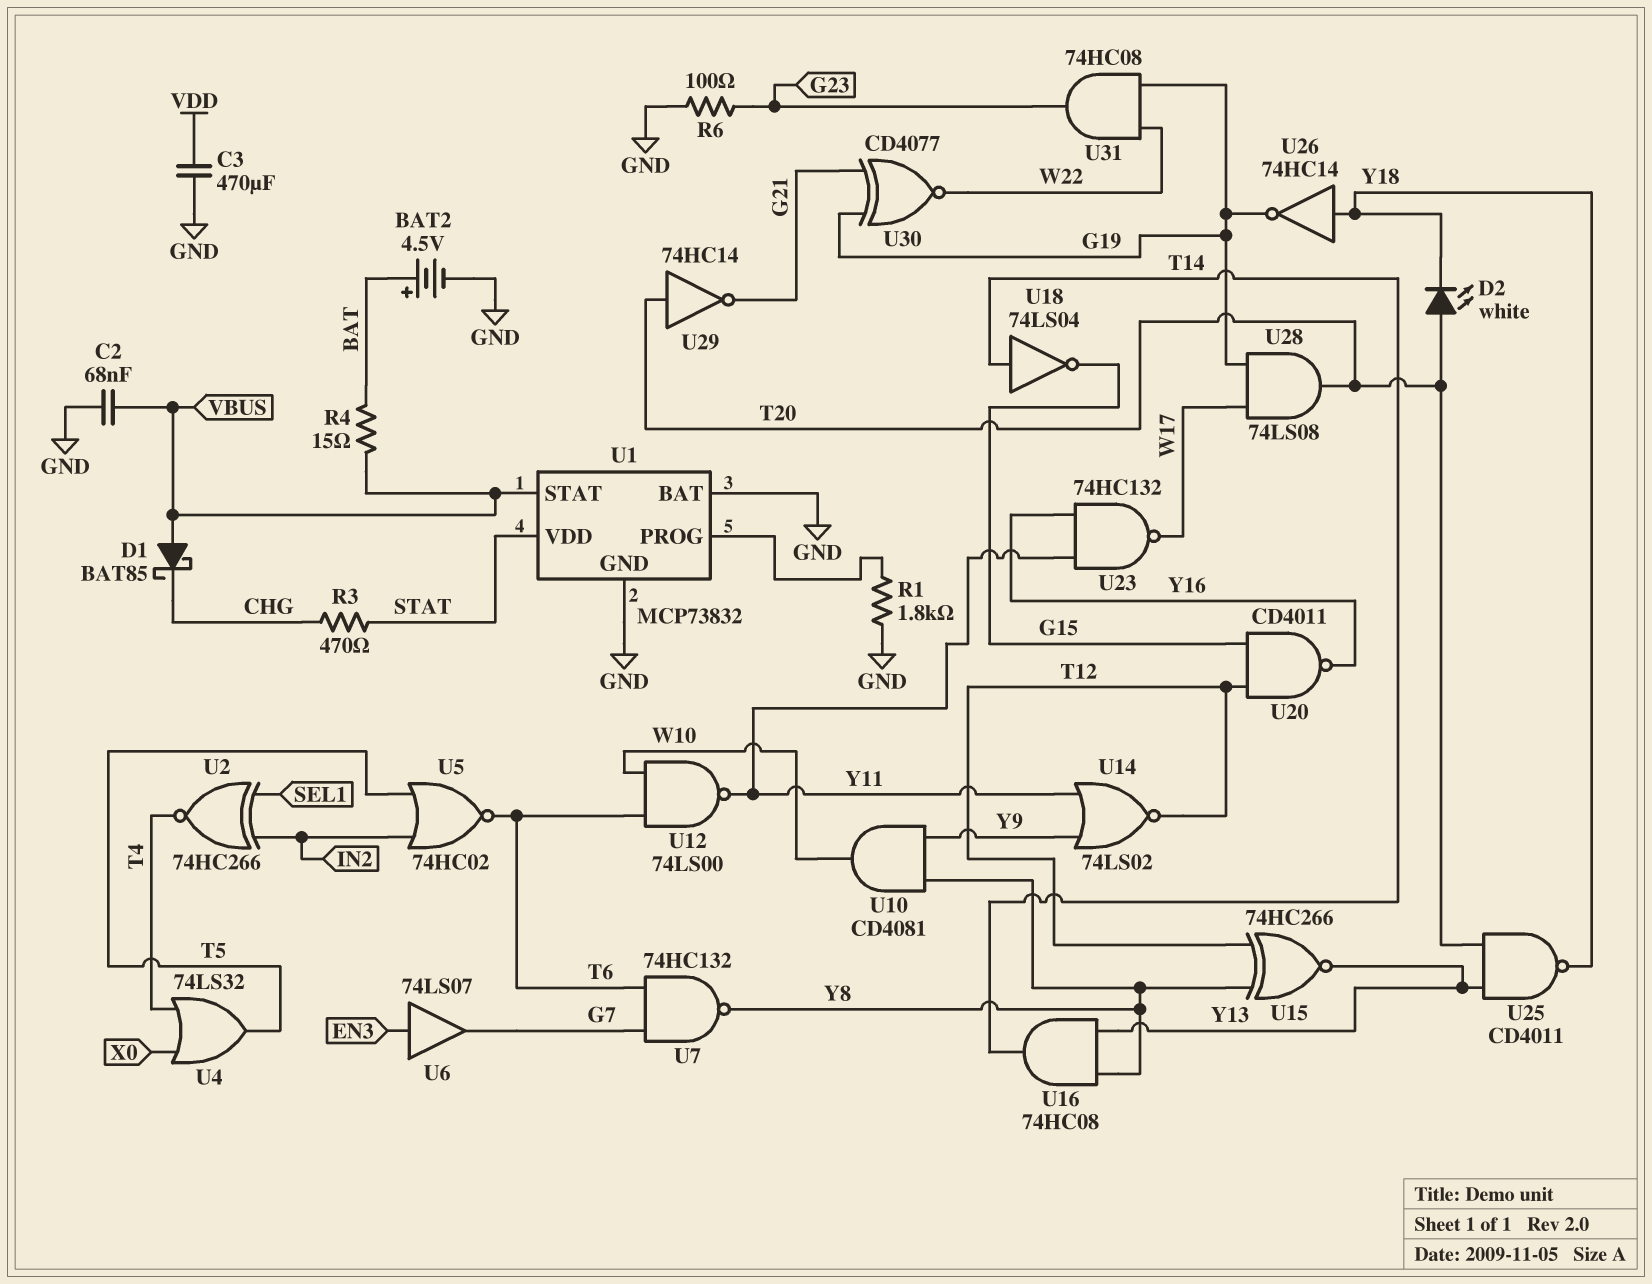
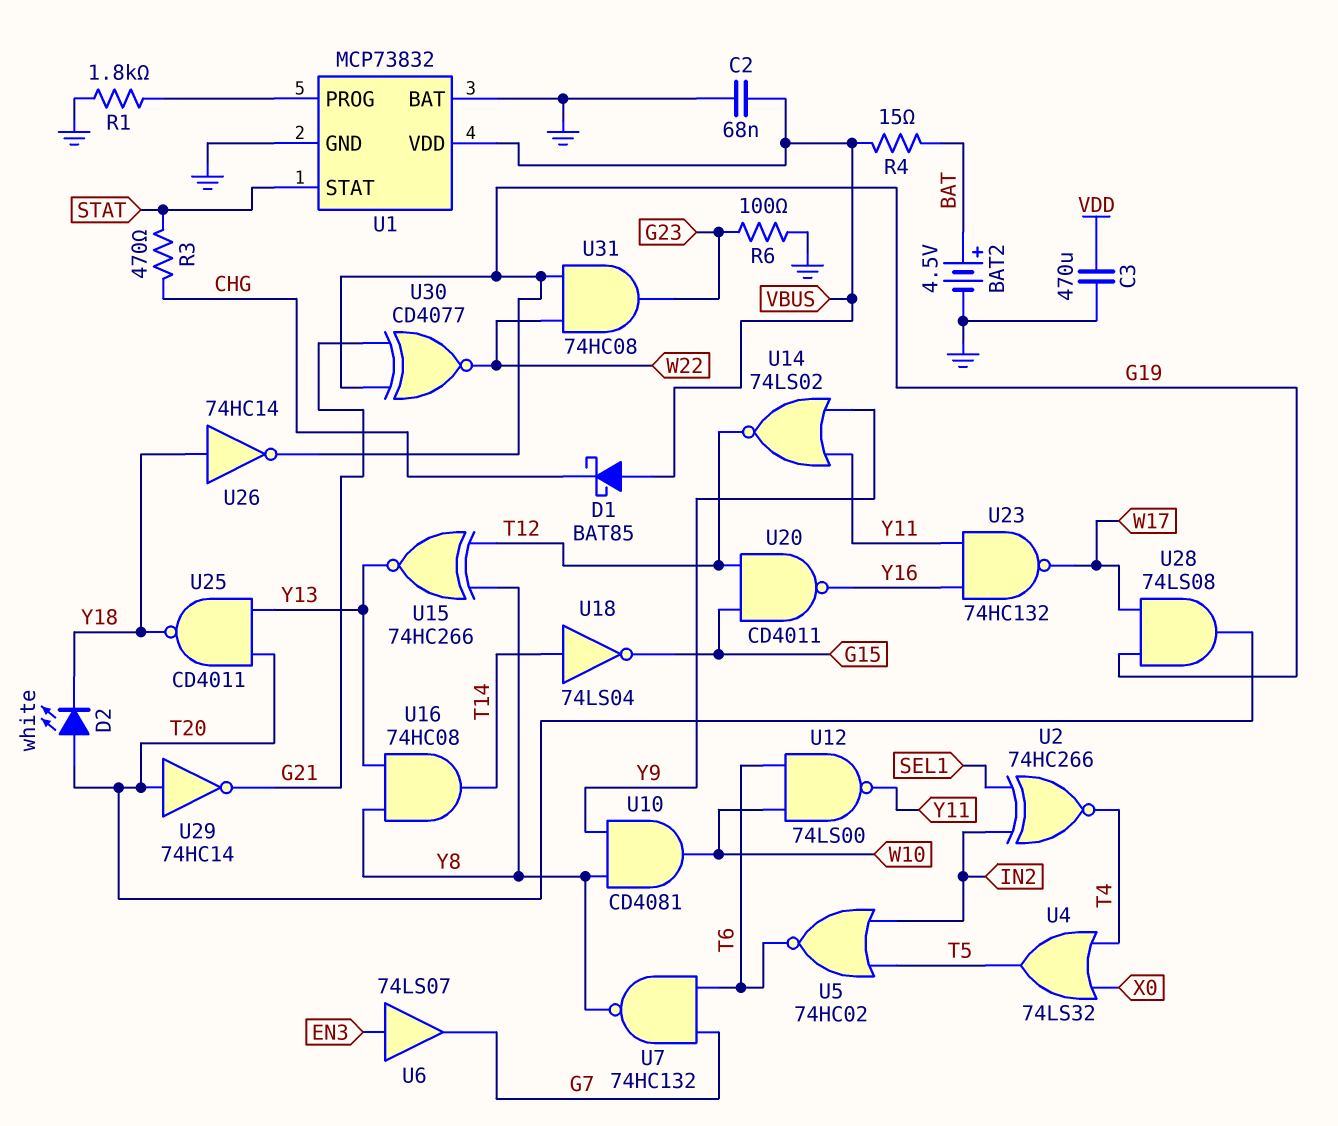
U1 pin STAT: VBUS -> STAT
U1 pin VDD: STAT -> VBUS

